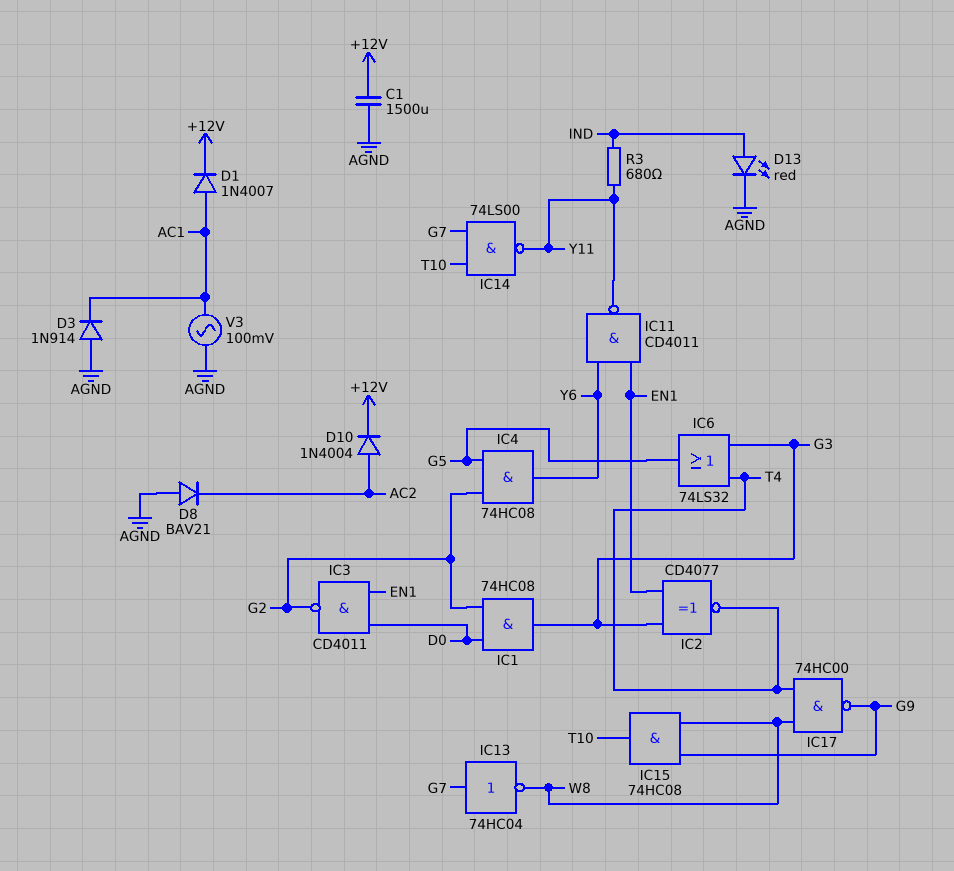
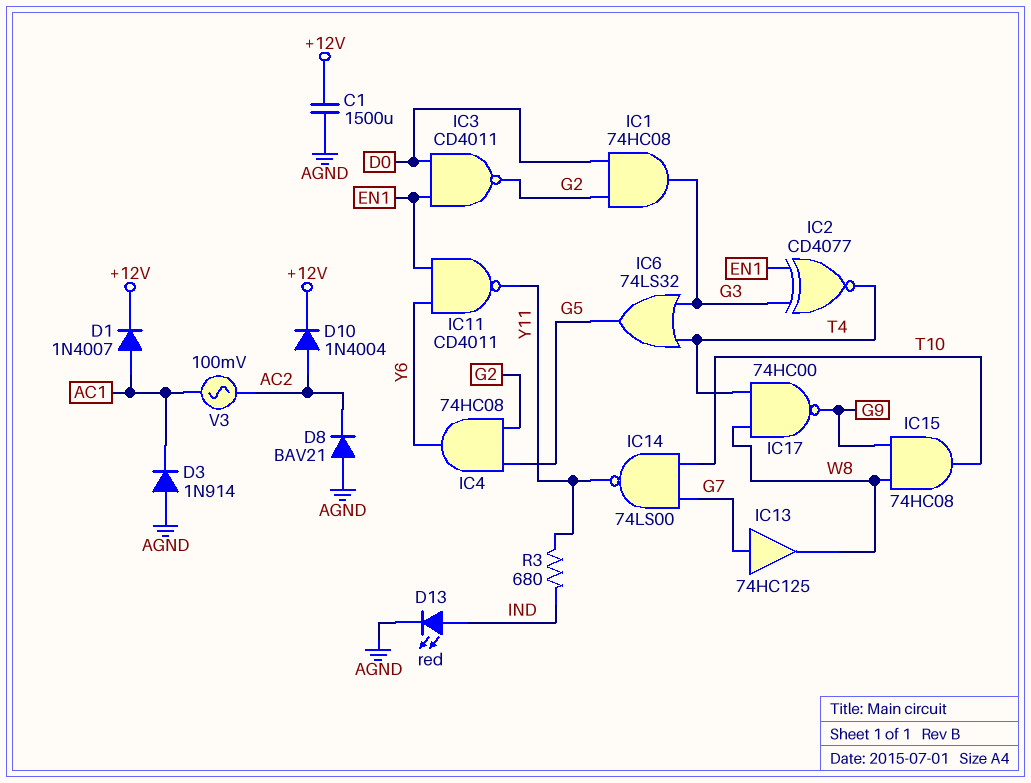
IC13: NOT 74HC04 (in G7, out W8) -> buffer 74HC125 (in G7, out W8)
V3: AC 100mV (AC1, AGND) -> AC 100mV (AC1, AC2)

